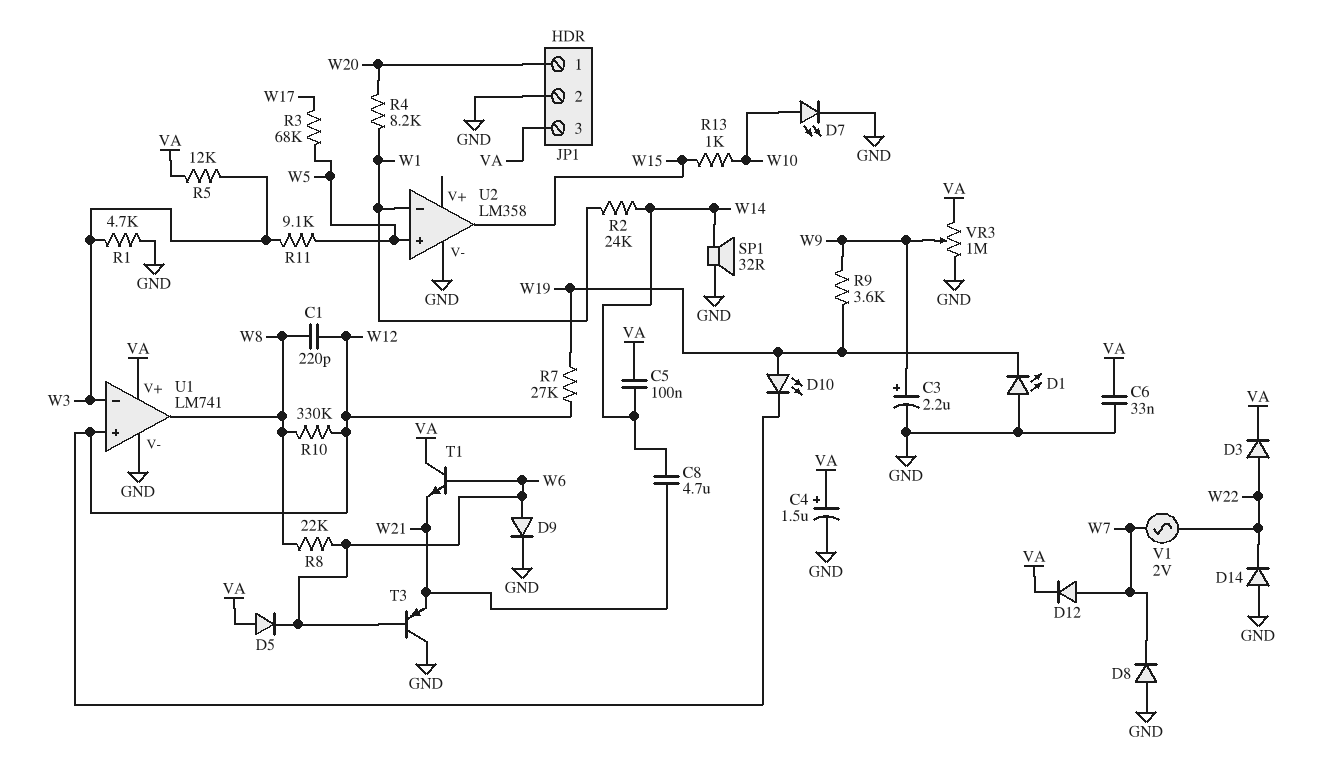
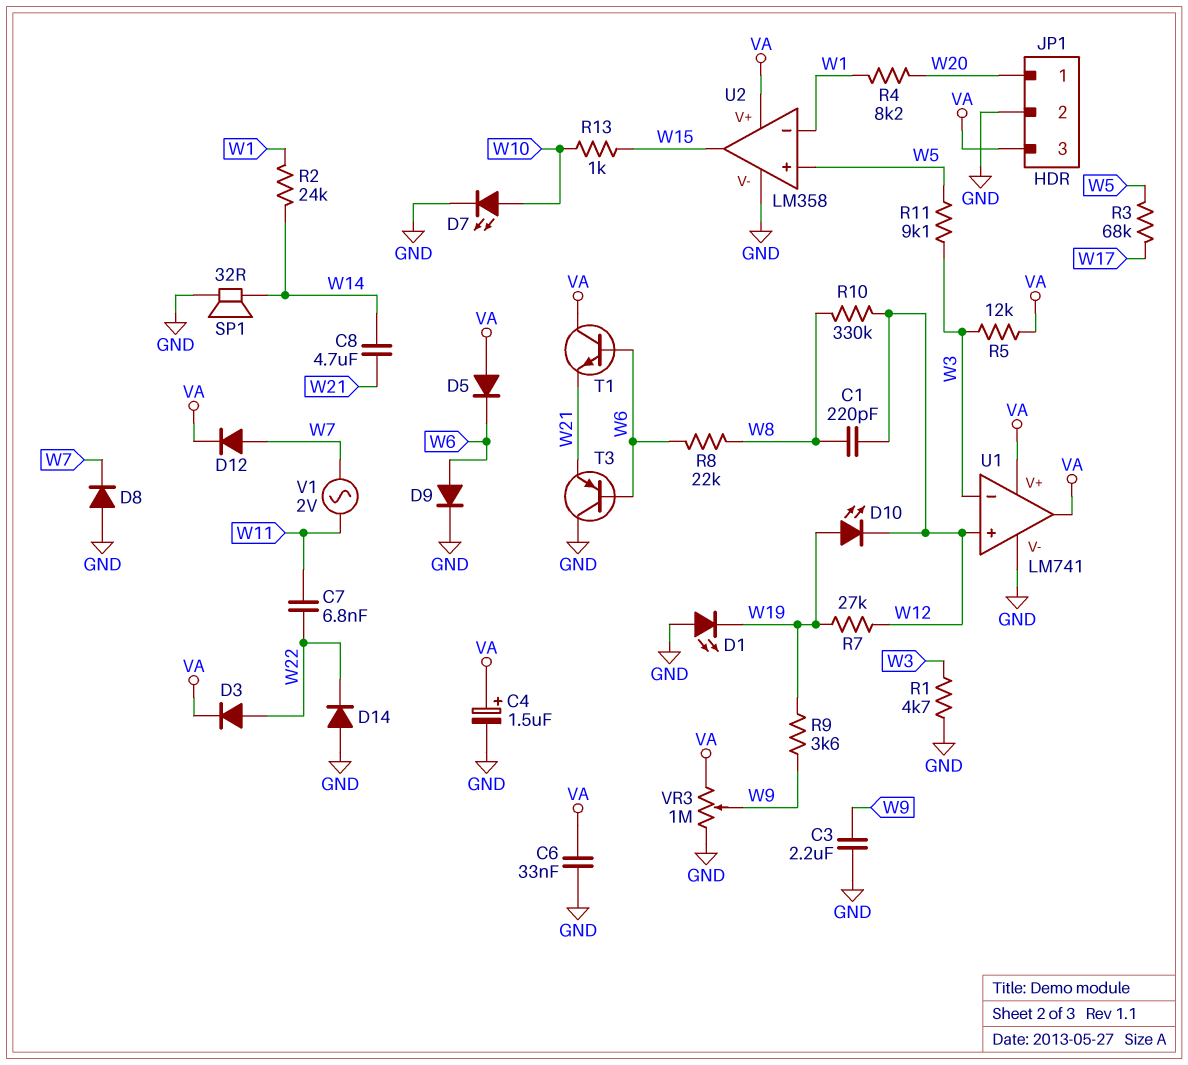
C3: 2.2uF (plus W9, minus GND) -> 2.2uF (GND, W9)
C5: 100nF (VA, W14) -> none
C7: none -> 6.8nF (W11, W22)
U1 pin out: W8 -> VA
U2 pin V+: none -> VA
V1: AC 2V (W7, W22) -> AC 2V (W7, W11)

